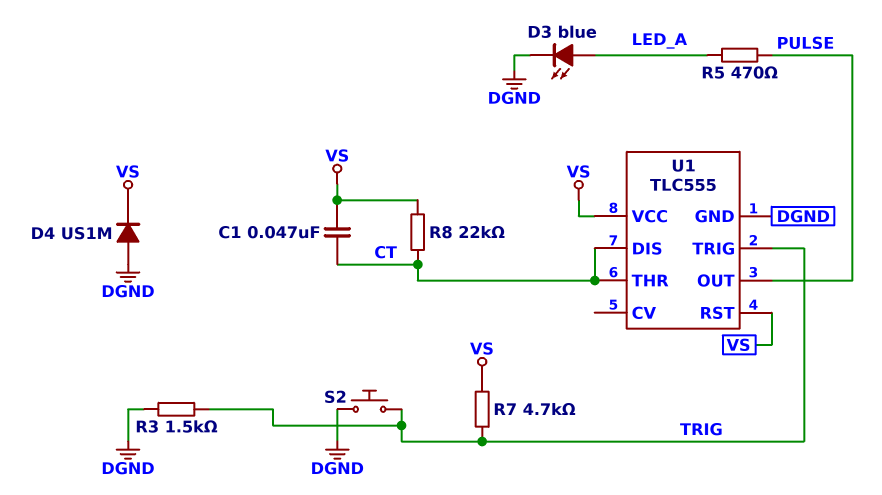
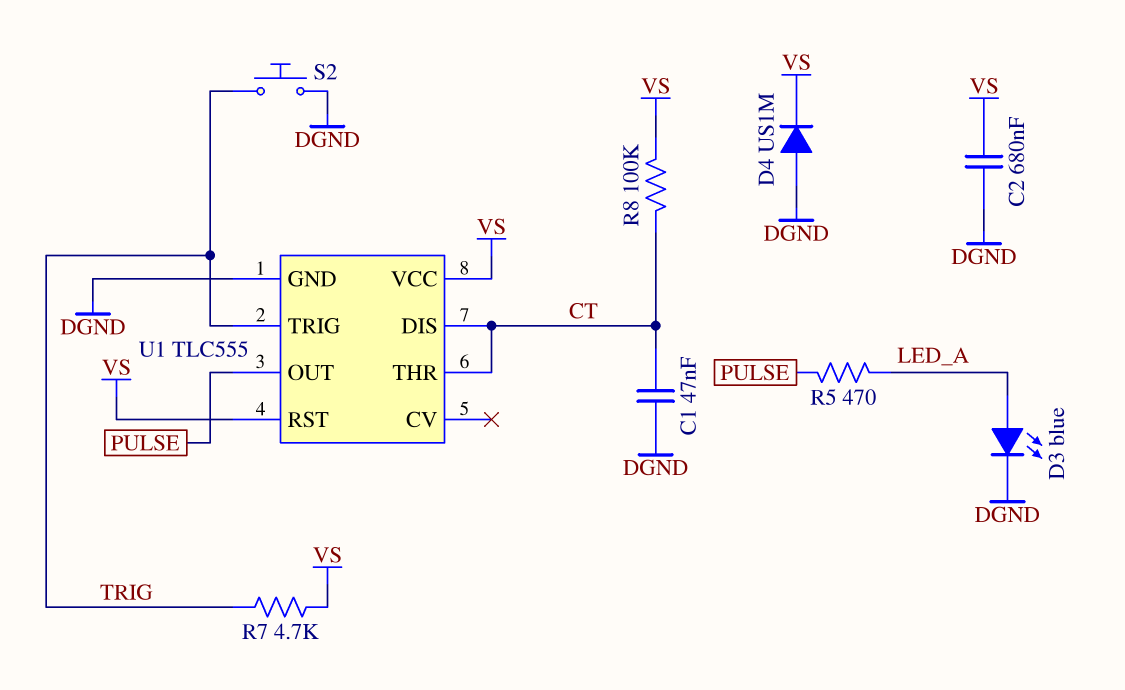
C1: 47nF (CT, VS) -> 47nF (CT, DGND)
C2: none -> 680nF (DGND, VS)
R3: 1.5k (DGND, TRIG) -> none
R8: 22k (CT, VS) -> 100k (CT, VS)

